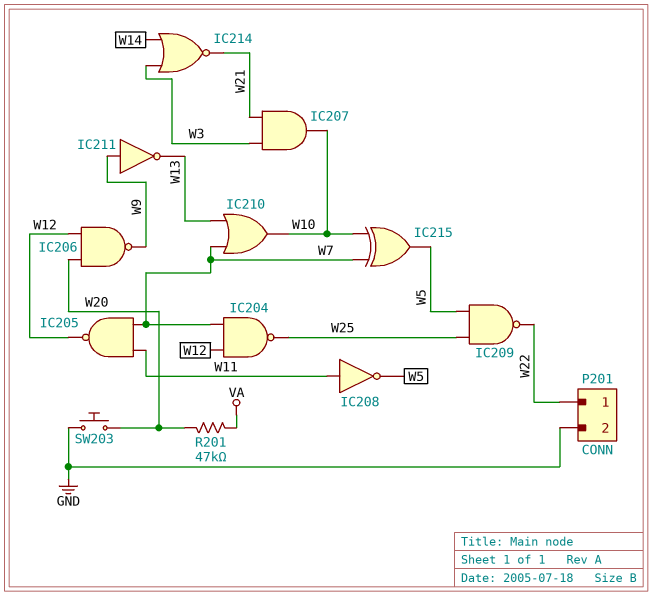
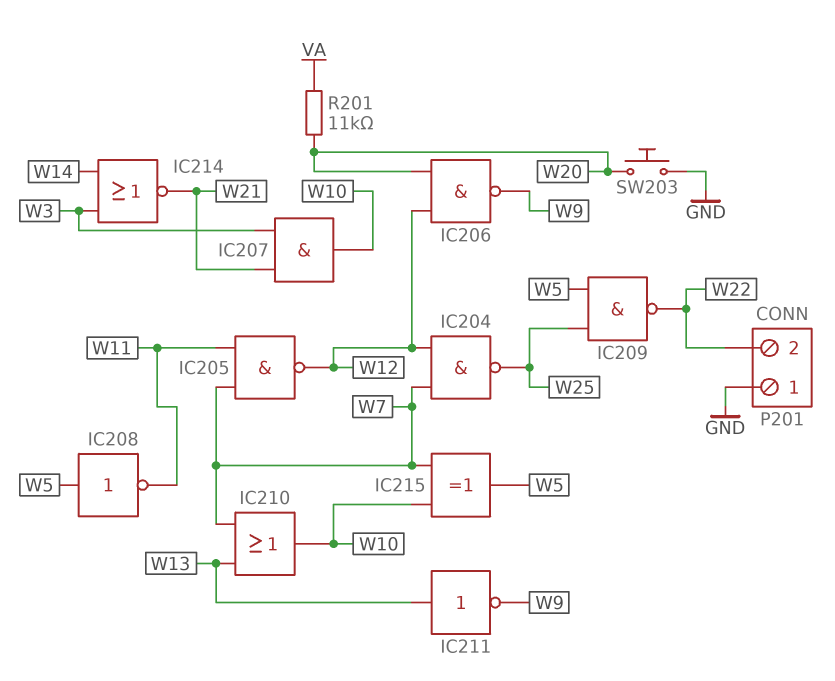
IC208: NOT (in W11, out W5) -> NOT (in W5, out W11)
IC211: NOT (in W9, out W13) -> NOT (in W13, out W9)
P201 pin 1: W22 -> GND
P201 pin 2: GND -> W22
R201: 47k (VA, W20) -> 11k (VA, W20)

